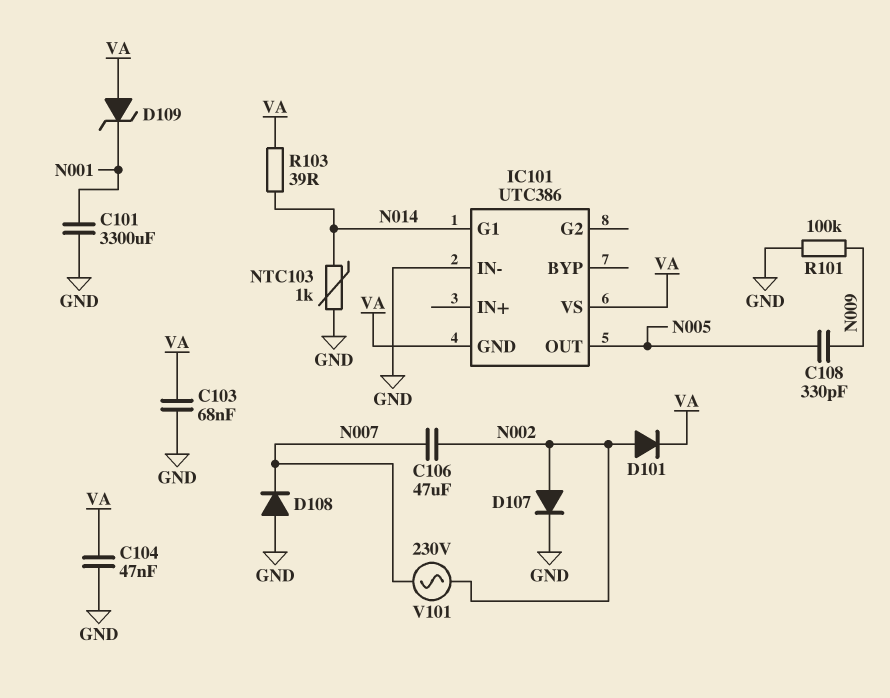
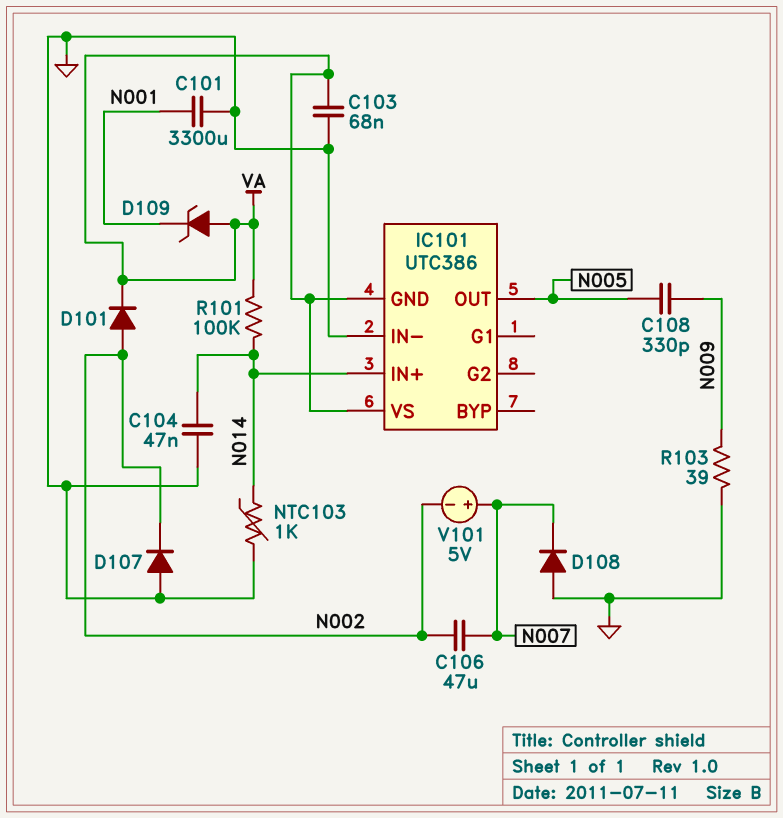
C104: 47nF (GND, VA) -> 47nF (GND, N014)
D107: diode (A N002, K GND) -> diode (A GND, K N002)
IC101 pin G1: N014 -> none
IC101 pin IN+: none -> N014
R101: 100k (GND, N009) -> 100k (N014, VA)
R103: 39 (N014, VA) -> 39 (GND, N009)
V101: AC 230V (N002, N007) -> 5V (plus N007, minus N002)

